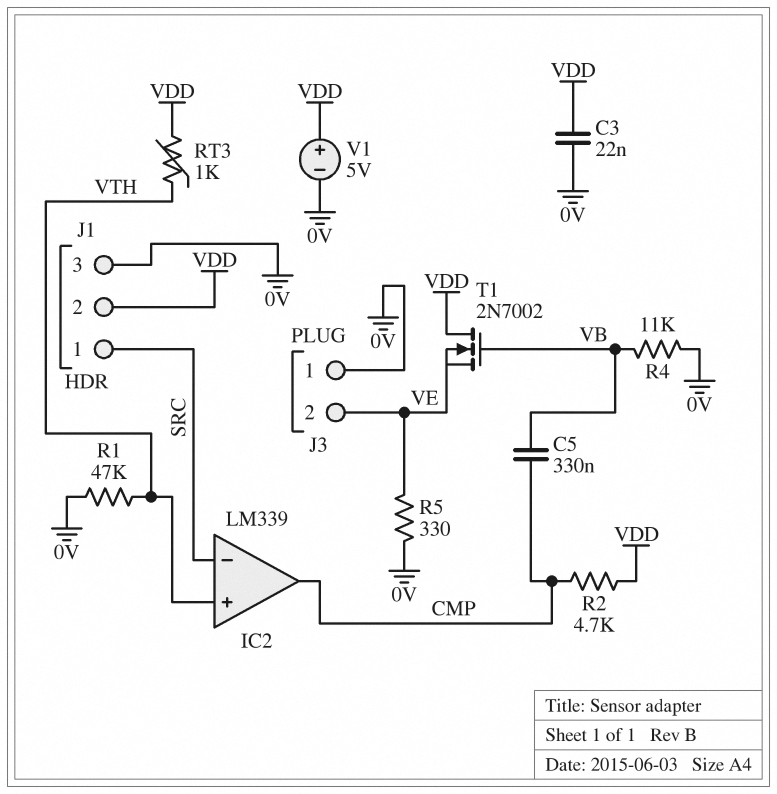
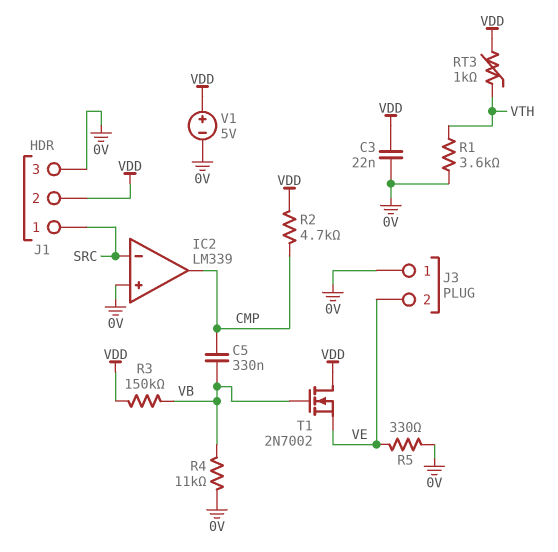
IC2 pin in+: VTH -> 0V
R1: 47k (0V, VTH) -> 3.6k (0V, VTH)
R3: none -> 150k (VB, VDD)

